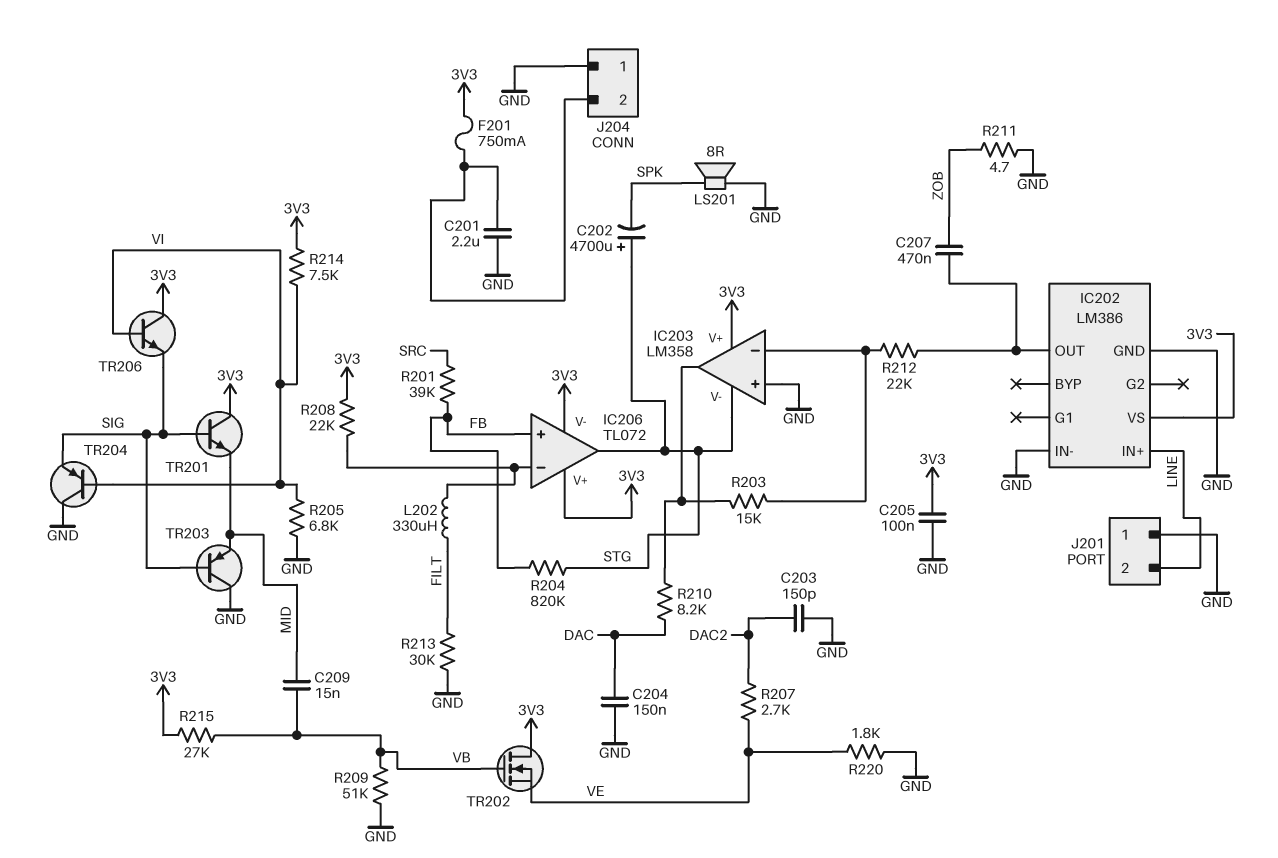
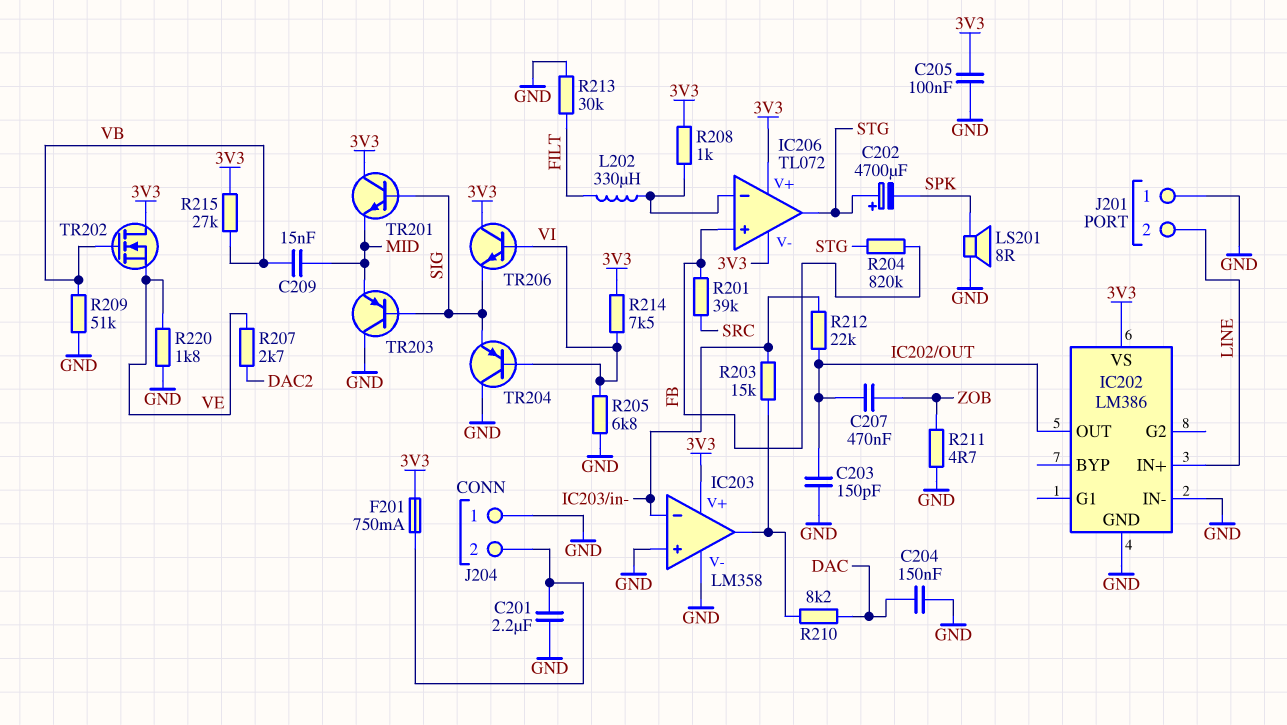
C203: 150pF (DAC2, GND) -> 150pF (GND, IC202/OUT)
IC203 pin V-: STG -> GND
R208: 22k (3V3, IC206/in-) -> 1k (3V3, IC206/in-)

